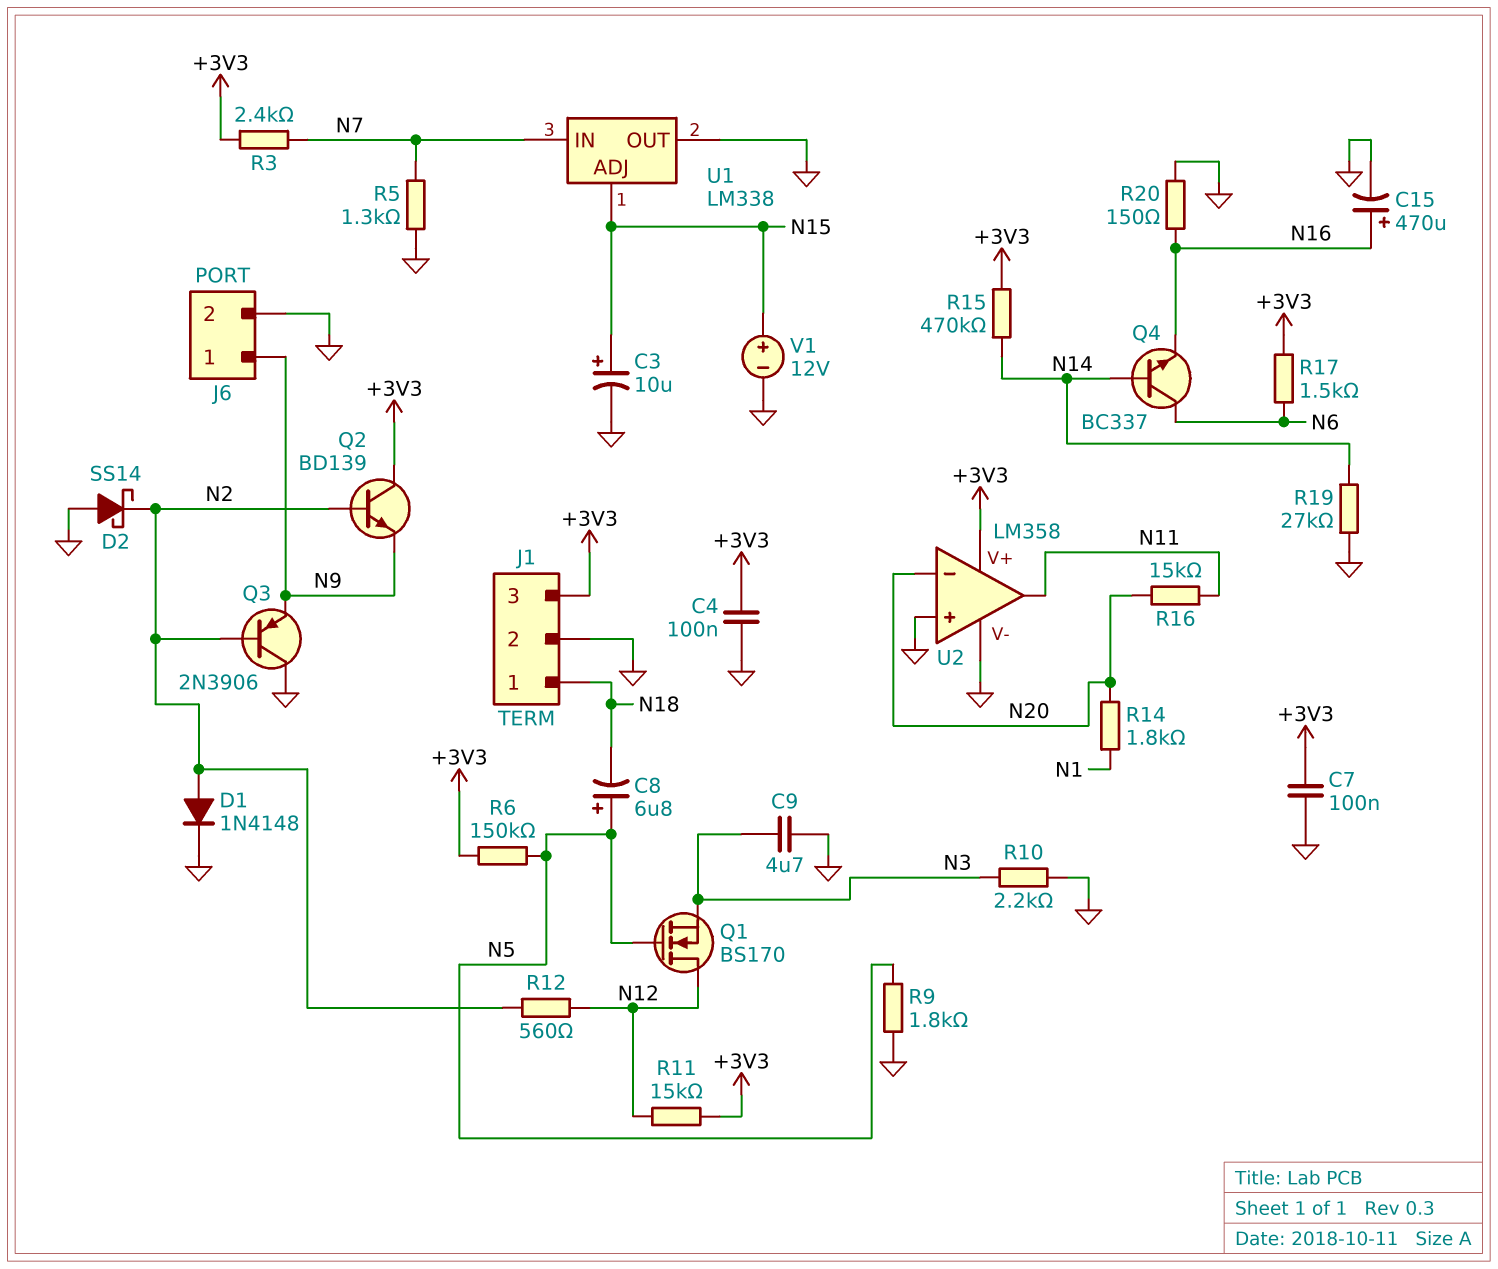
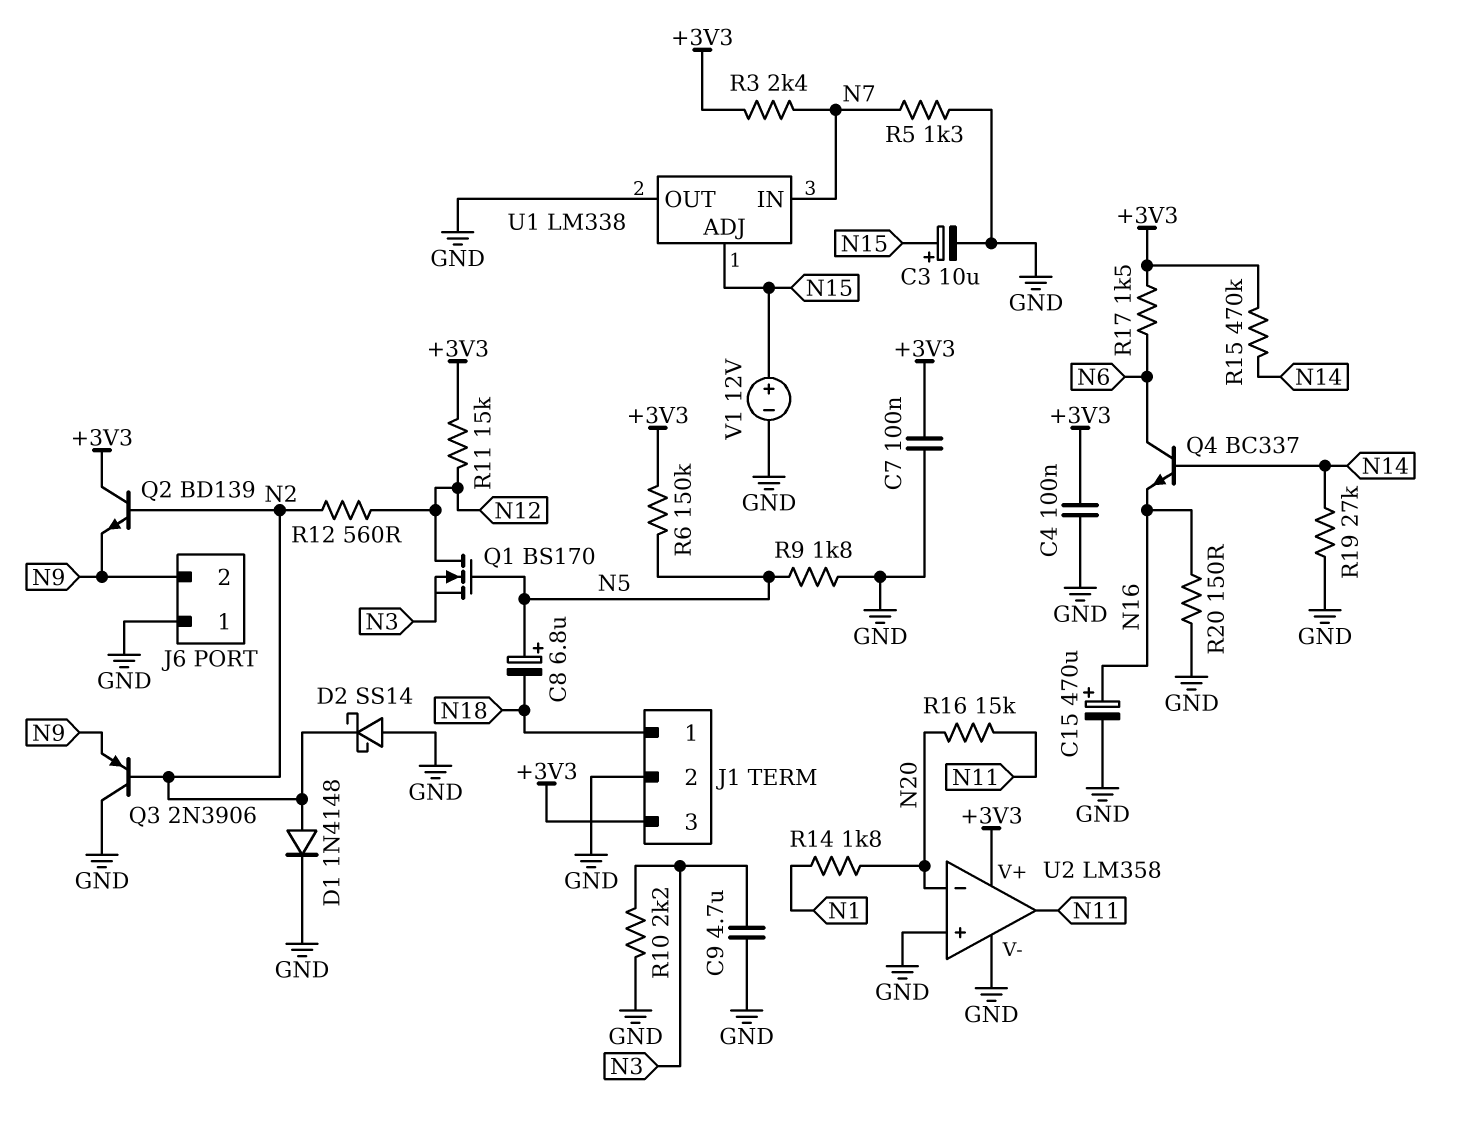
J6 pin 1: N9 -> GND
J6 pin 2: GND -> N9

